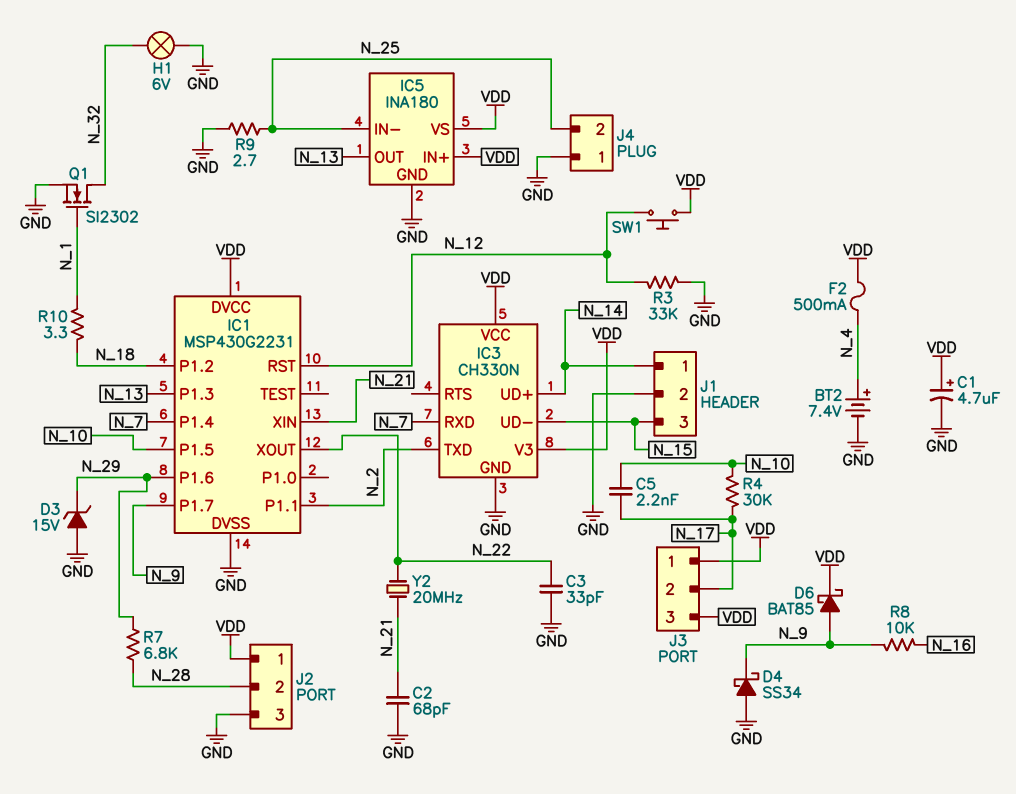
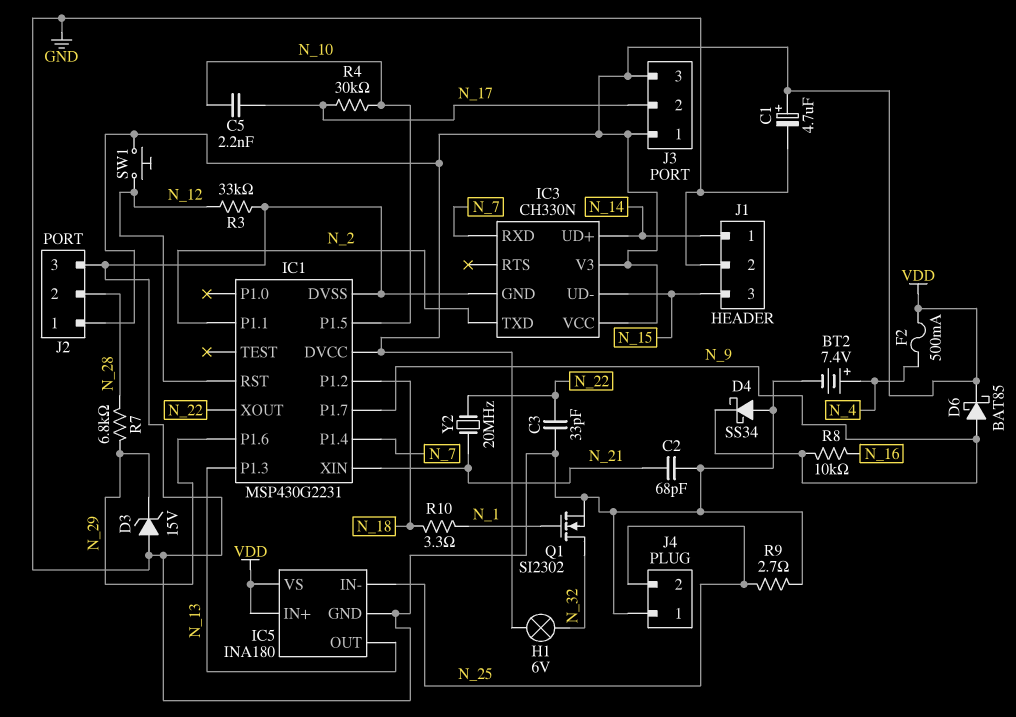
H1: lamp 6V (GND, N_32) -> lamp 6V (N_32, VDD)

